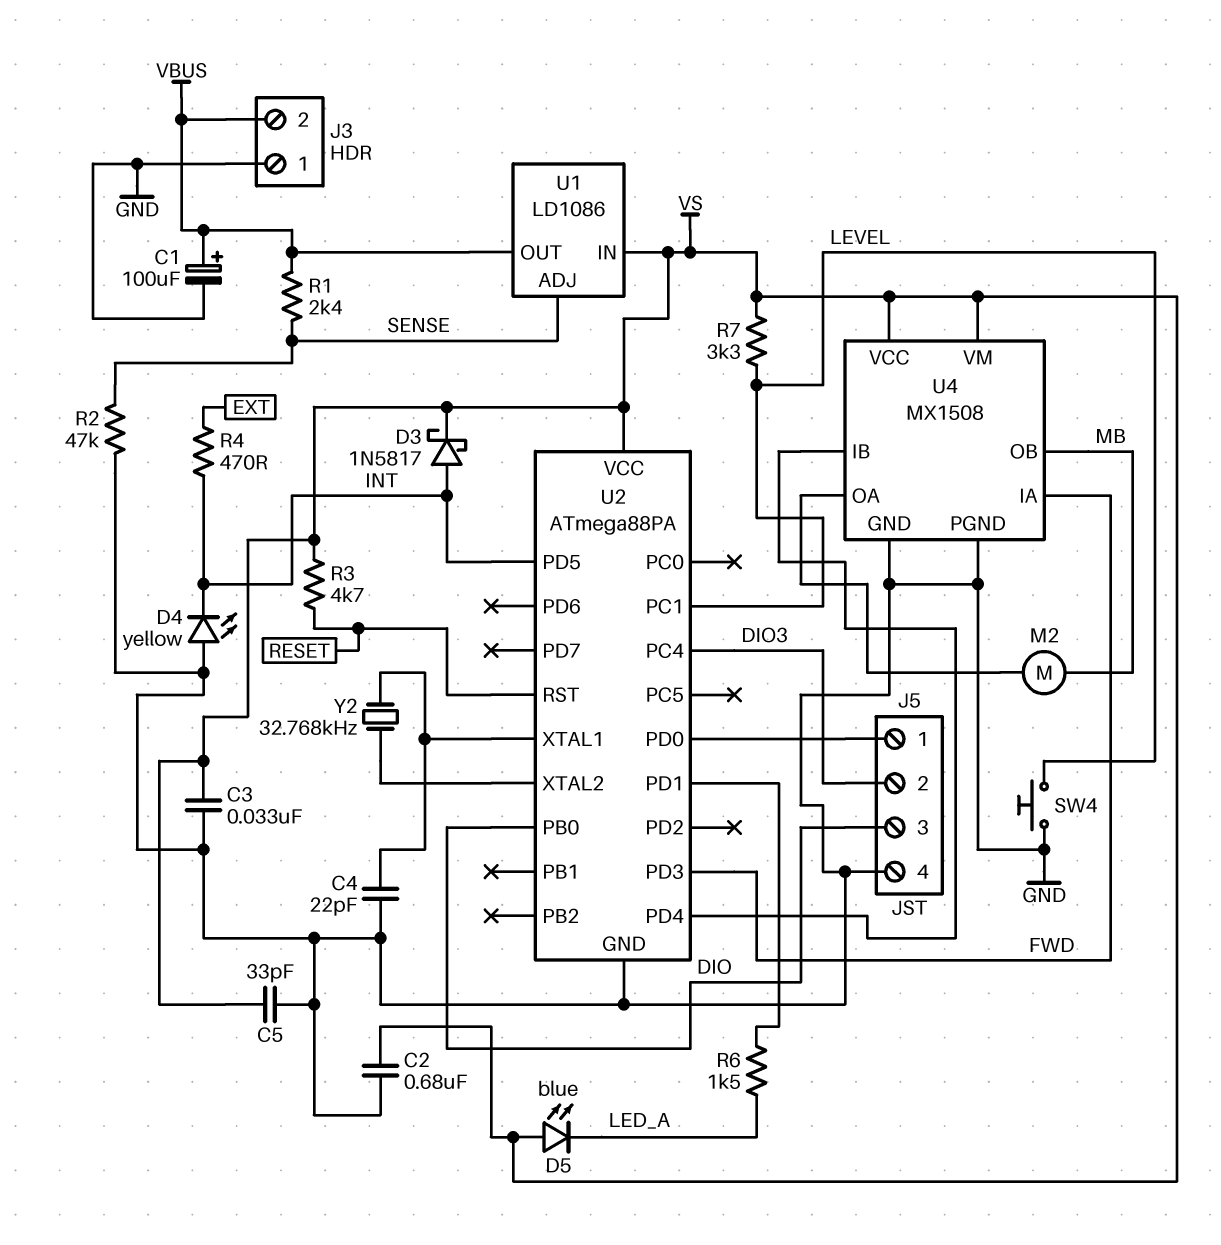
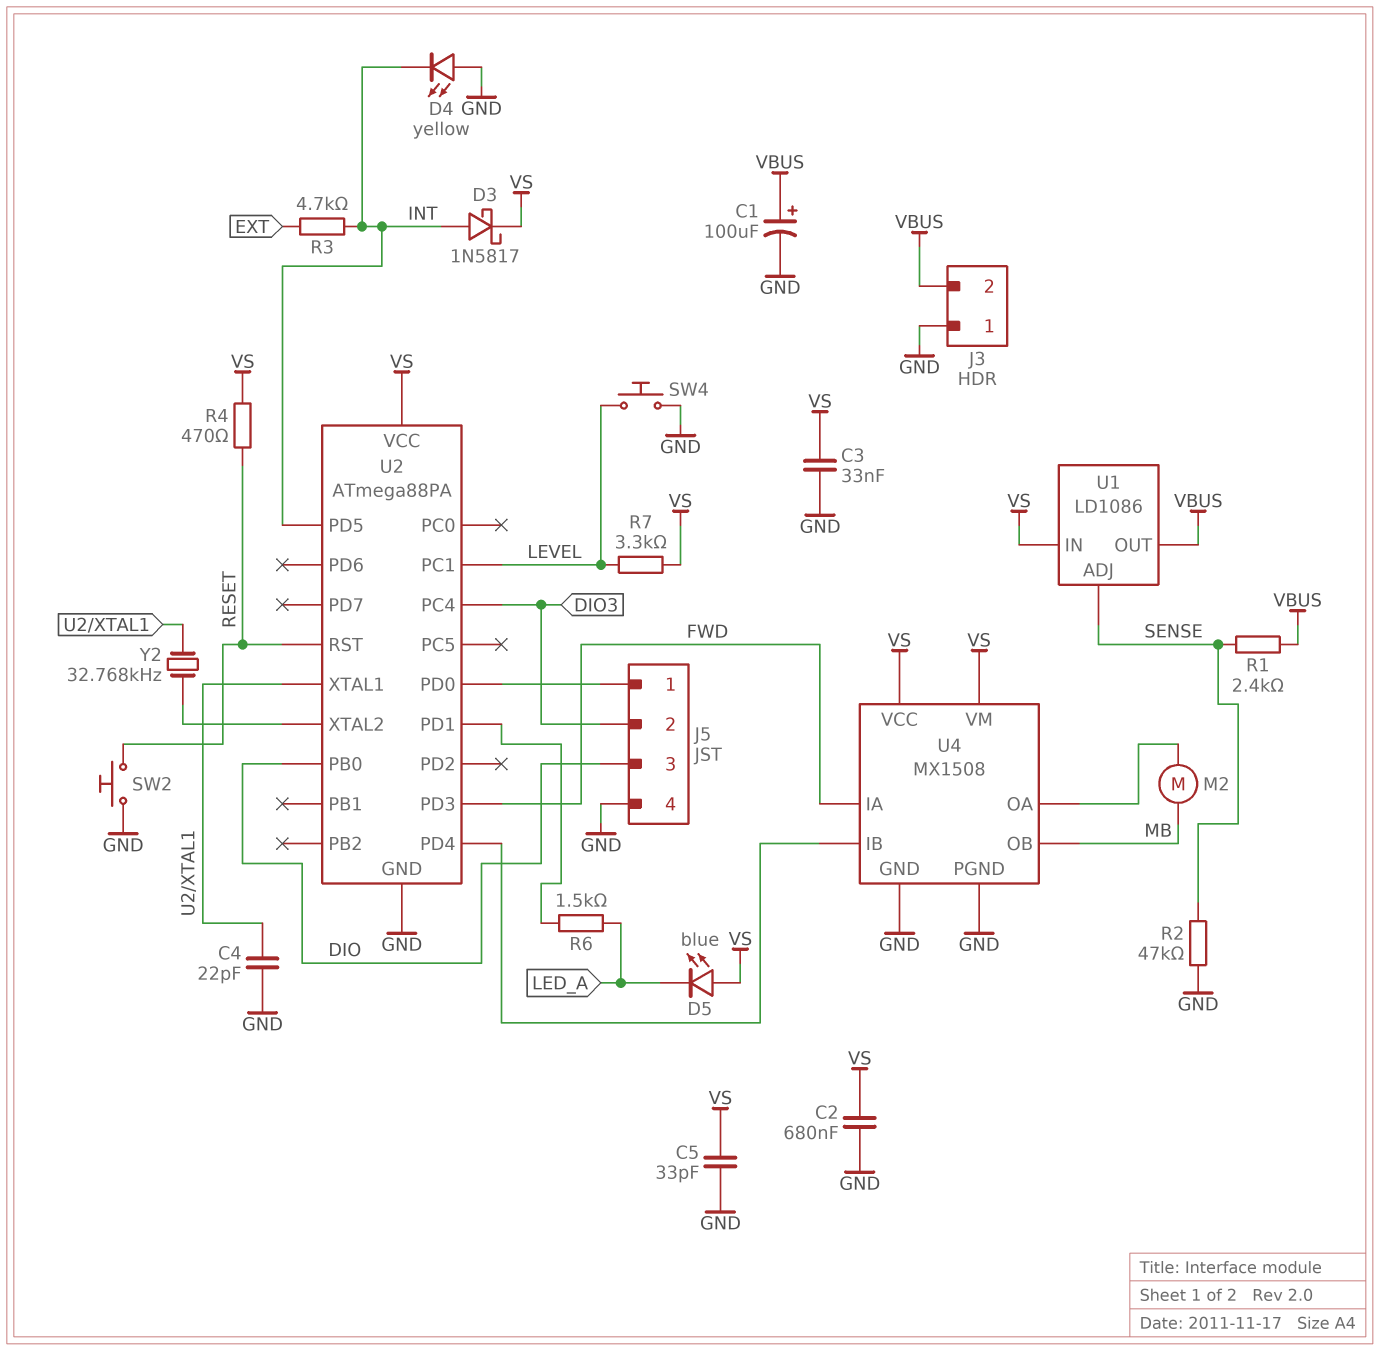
R3: 4.7k (RESET, VS) -> 4.7k (EXT, INT)
R4: 470 (EXT, INT) -> 470 (RESET, VS)
SW2: none -> button (GND, RESET)

